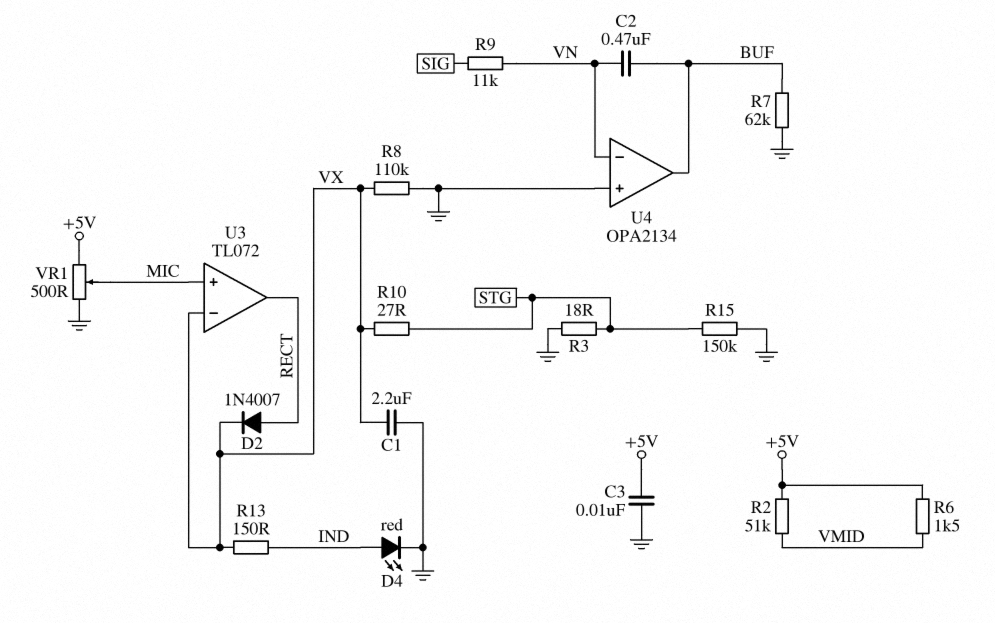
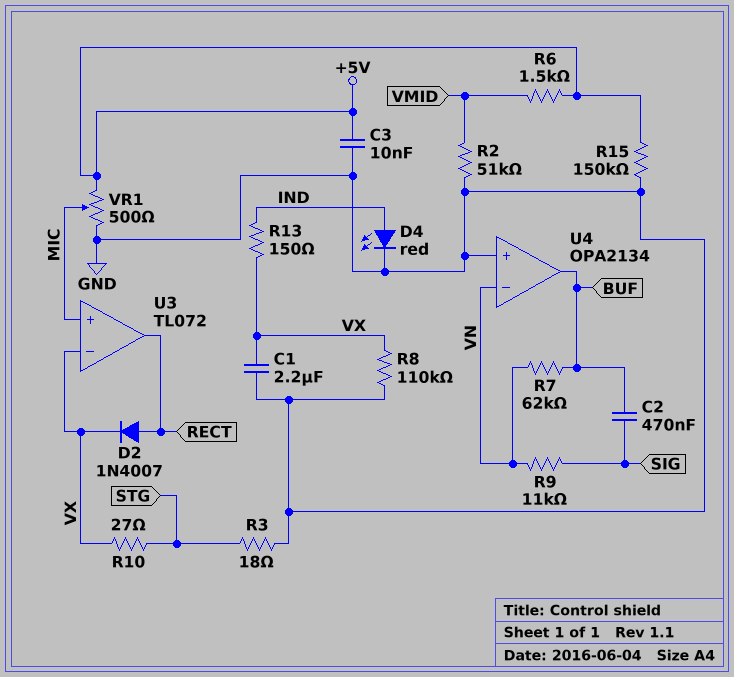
C2: 470nF (BUF, VN) -> 470nF (BUF, SIG)
R2: 51k (+5V, VMID) -> 51k (GND, VMID)
R7: 62k (BUF, GND) -> 62k (BUF, VN)
R15: 150k (GND, STG) -> 150k (+5V, GND)

